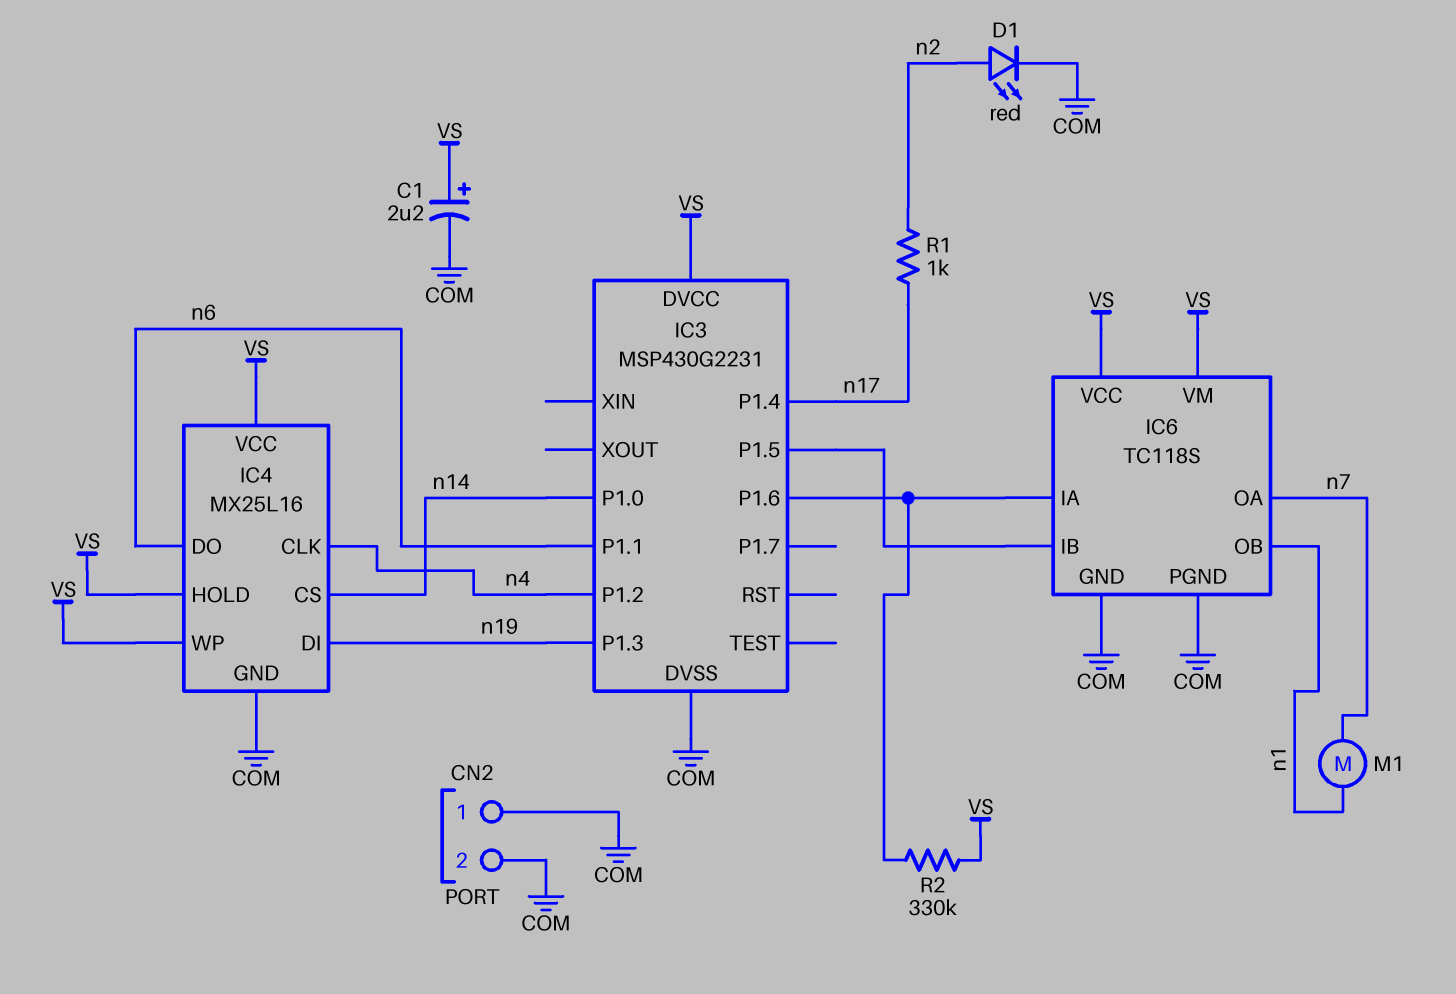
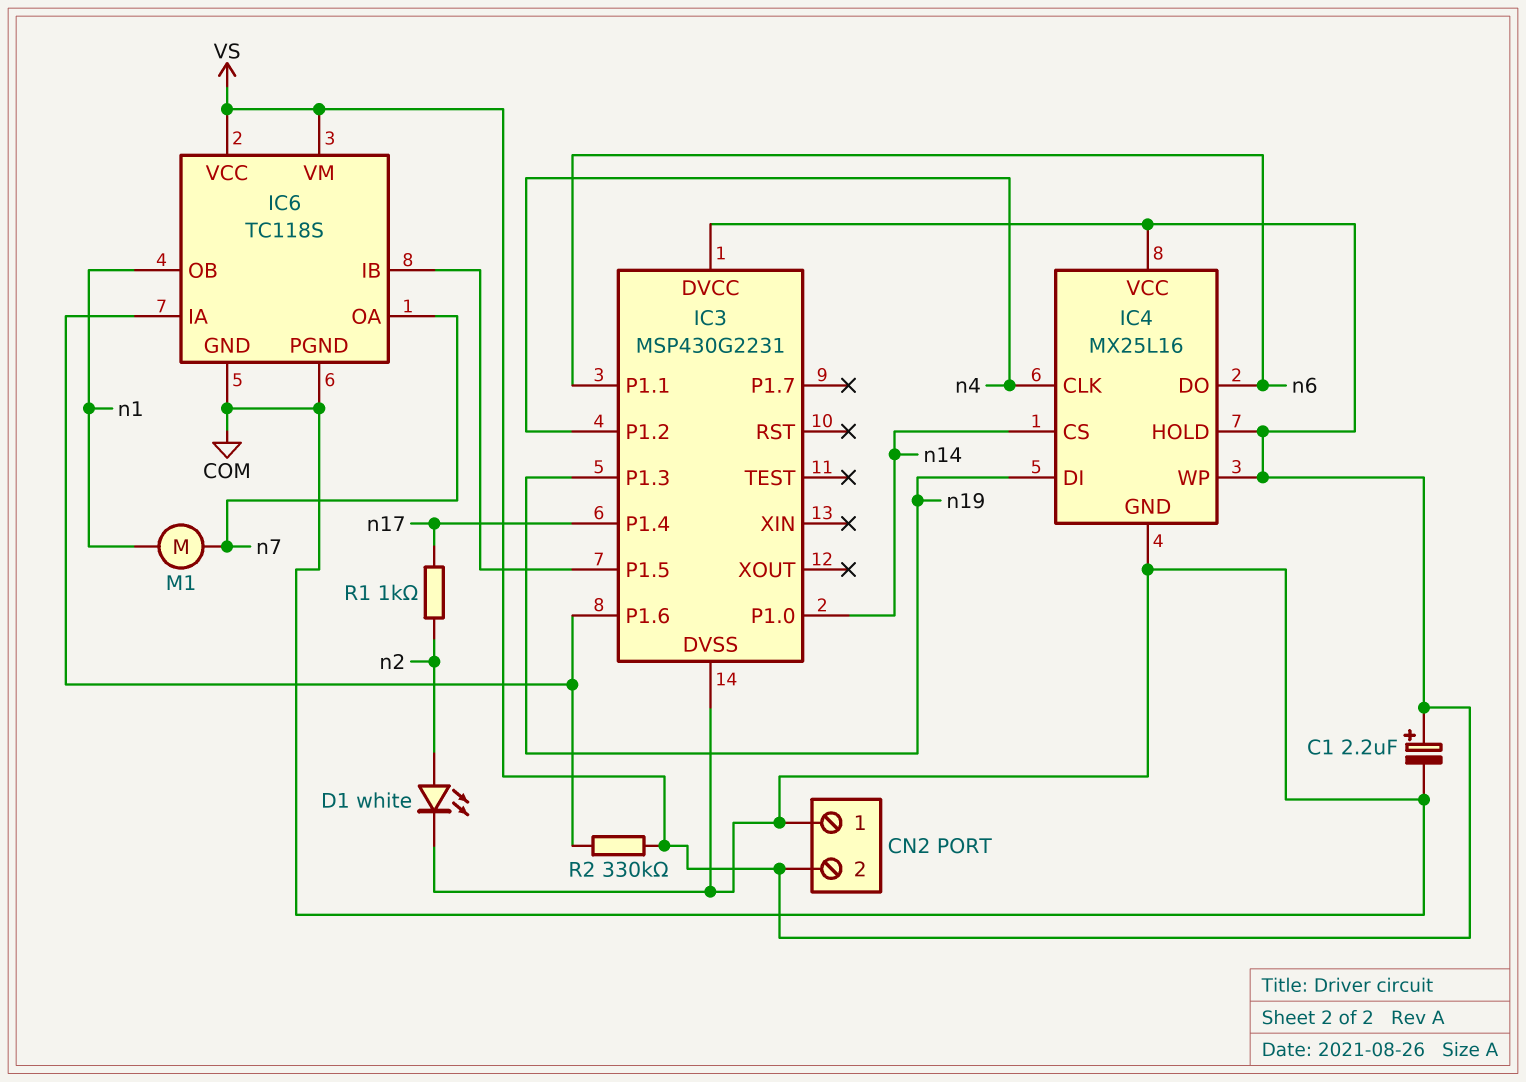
CN2 pin 2: COM -> VS
D1: LED red (A n2, K COM) -> LED white (A n2, K COM)

